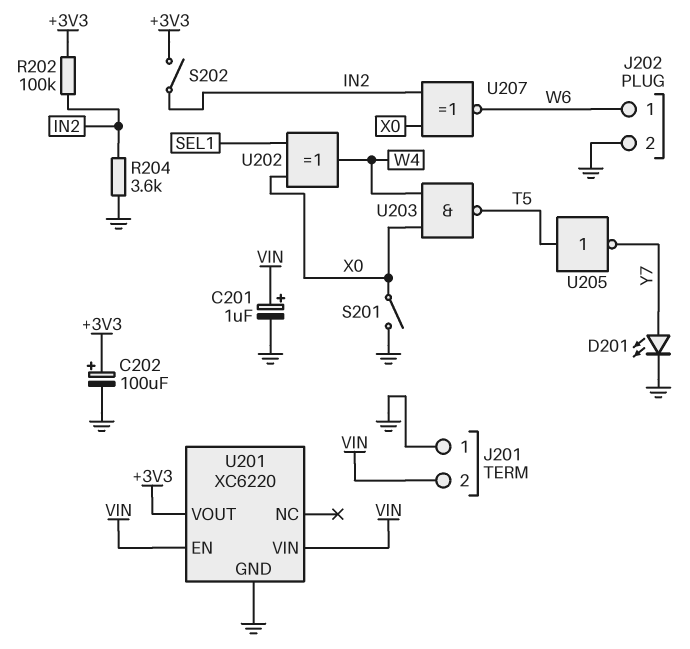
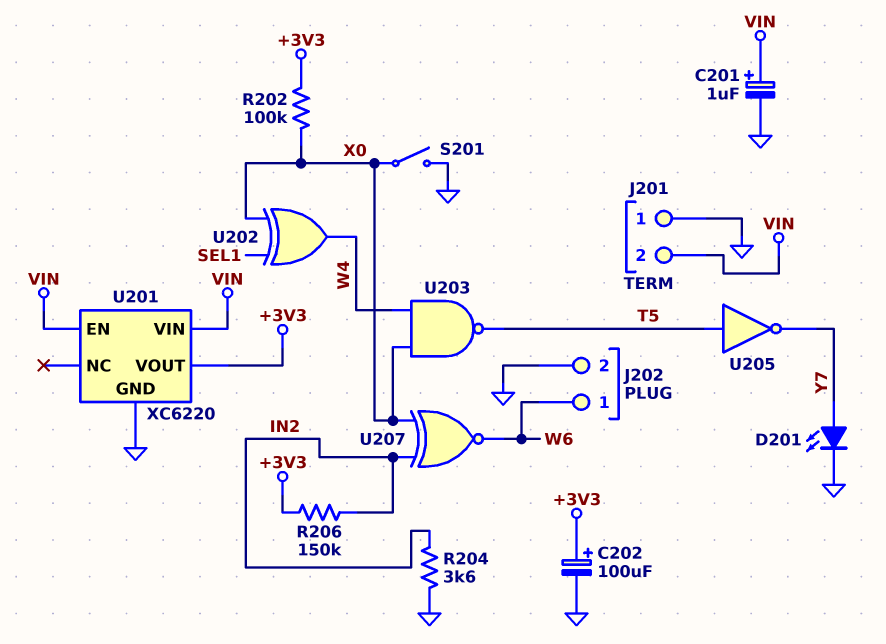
R202: 100k (+3V3, IN2) -> 100k (+3V3, X0)
R206: none -> 150k (+3V3, IN2)
S202: switch (+3V3, IN2) -> none

